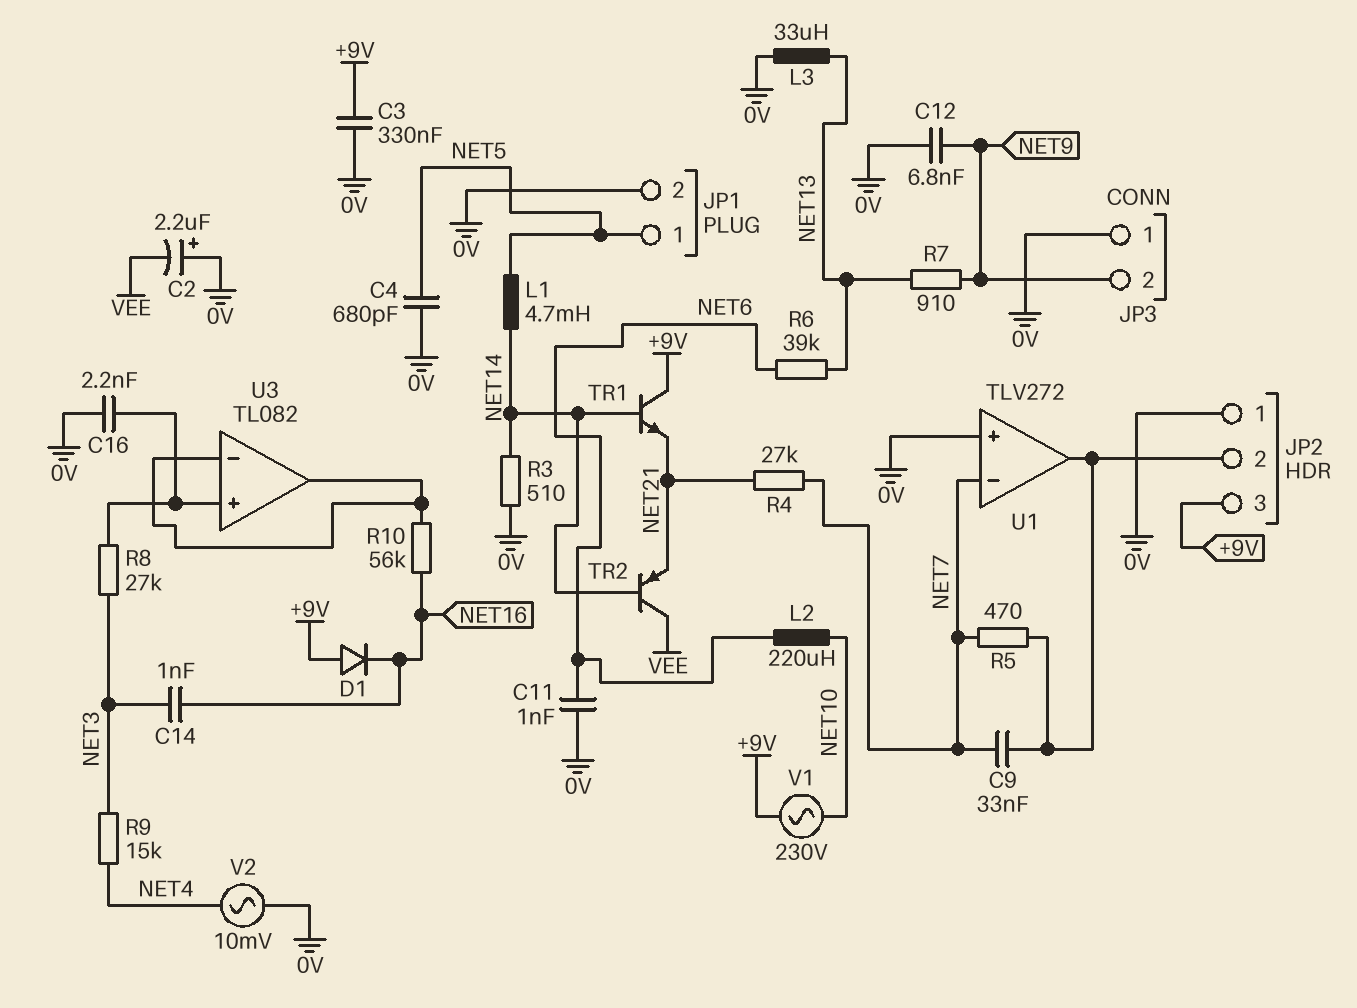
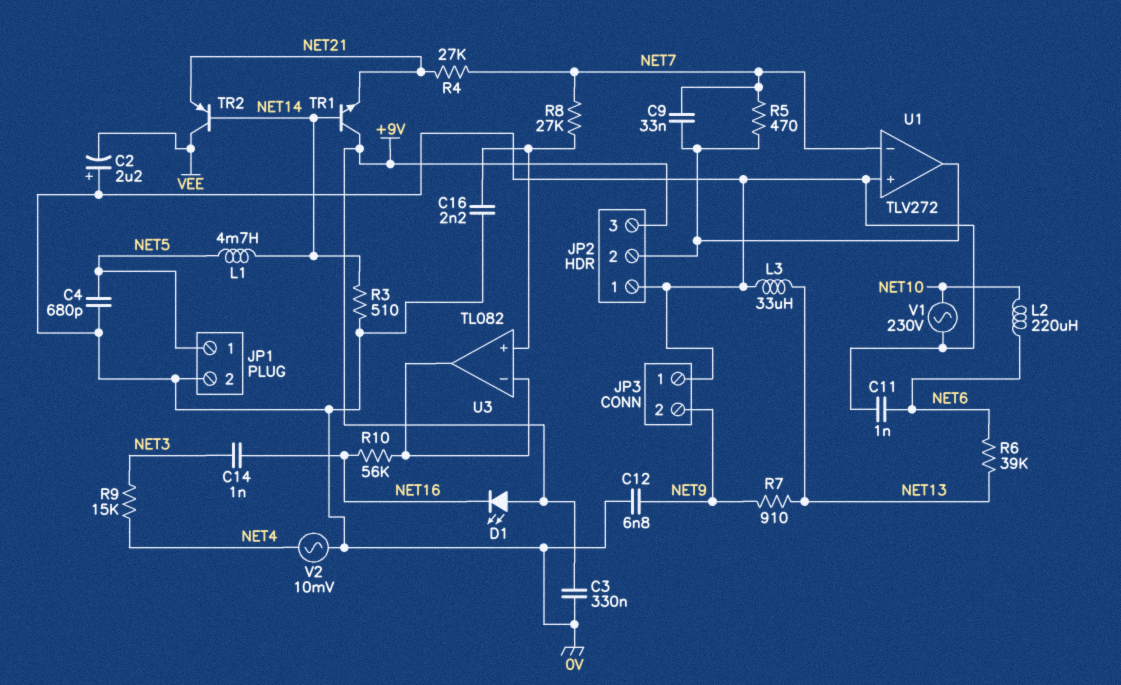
D1: diode (A +9V, K NET16) -> LED (A +9V, K NET16)
R8: 27k (NET3, U3/in+) -> 27k (NET7, U3/in+)
V1: AC 230V (+9V, NET10) -> AC 230V (0V, NET10)

